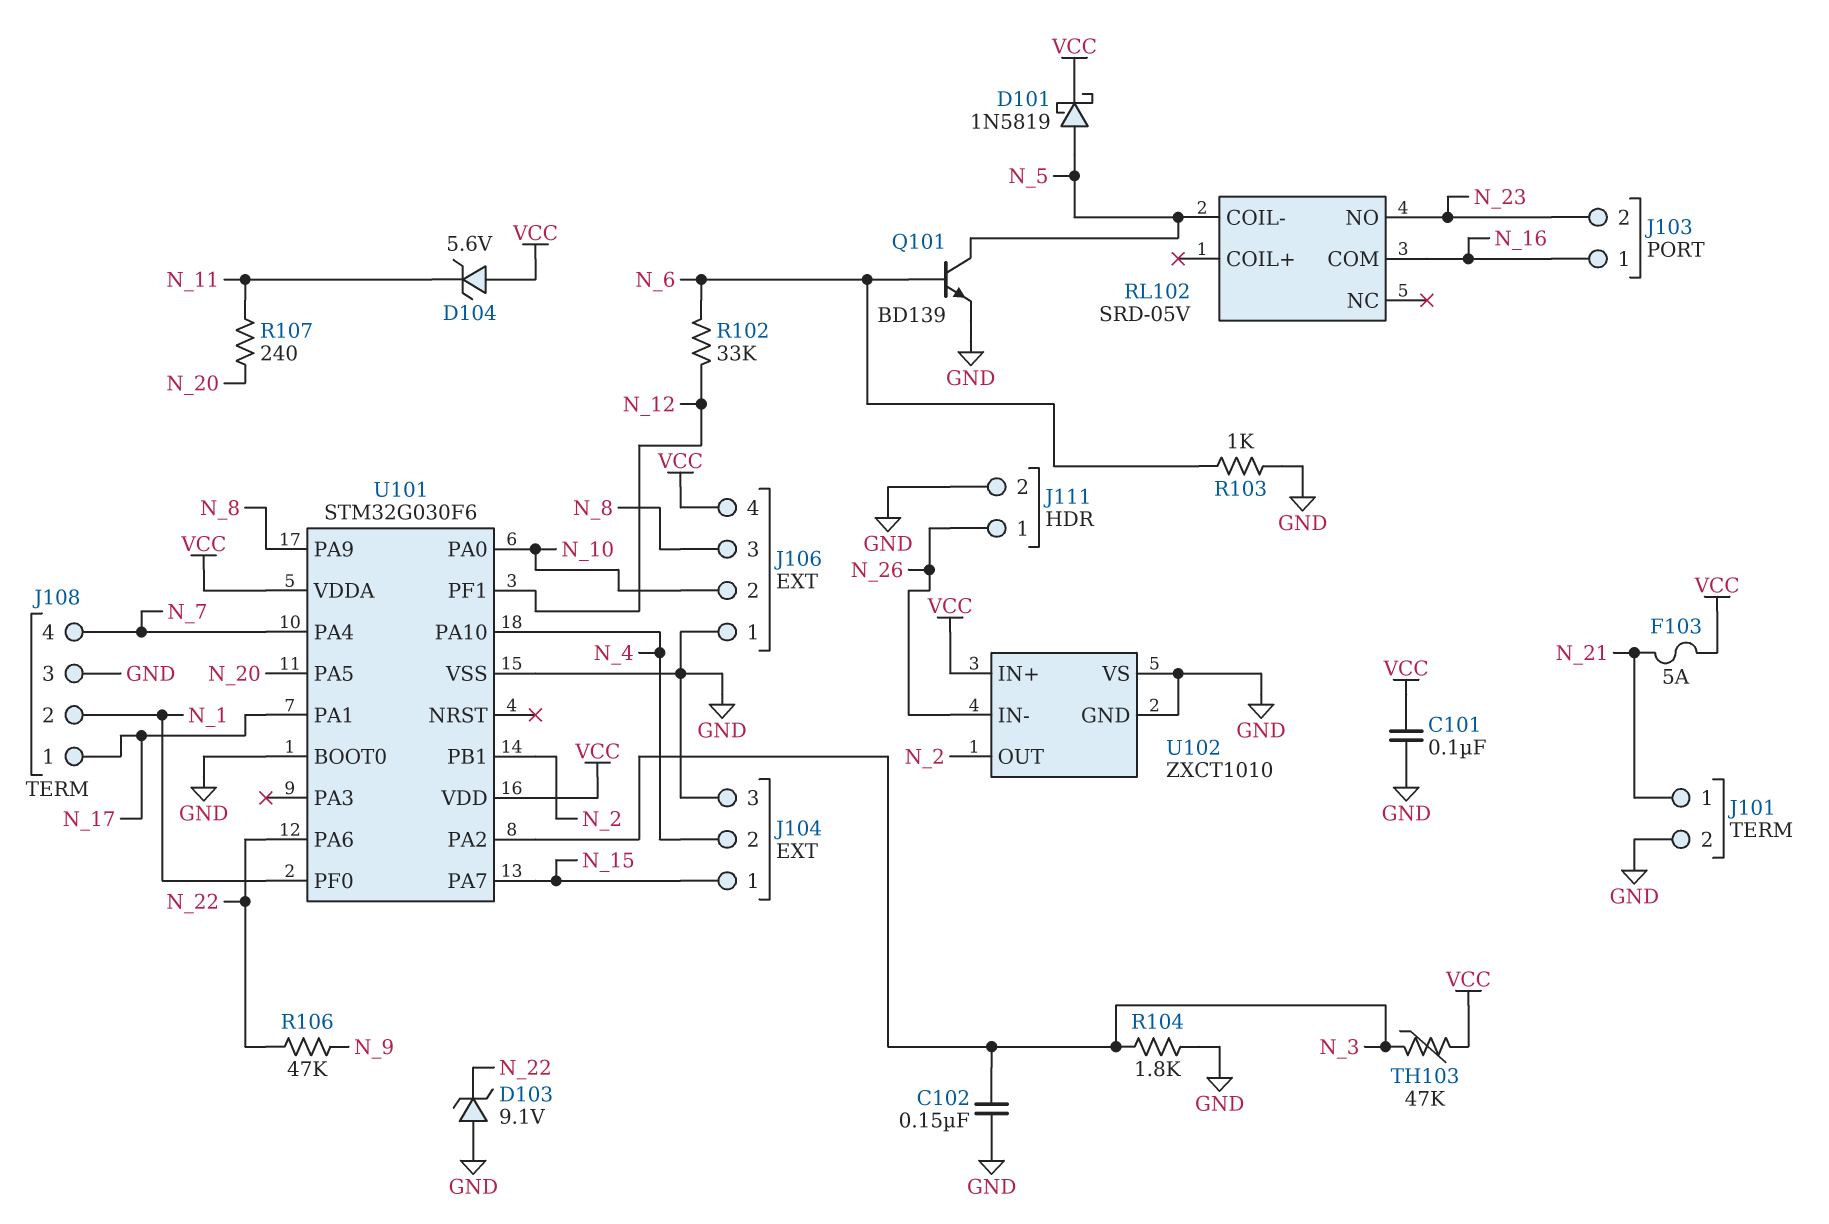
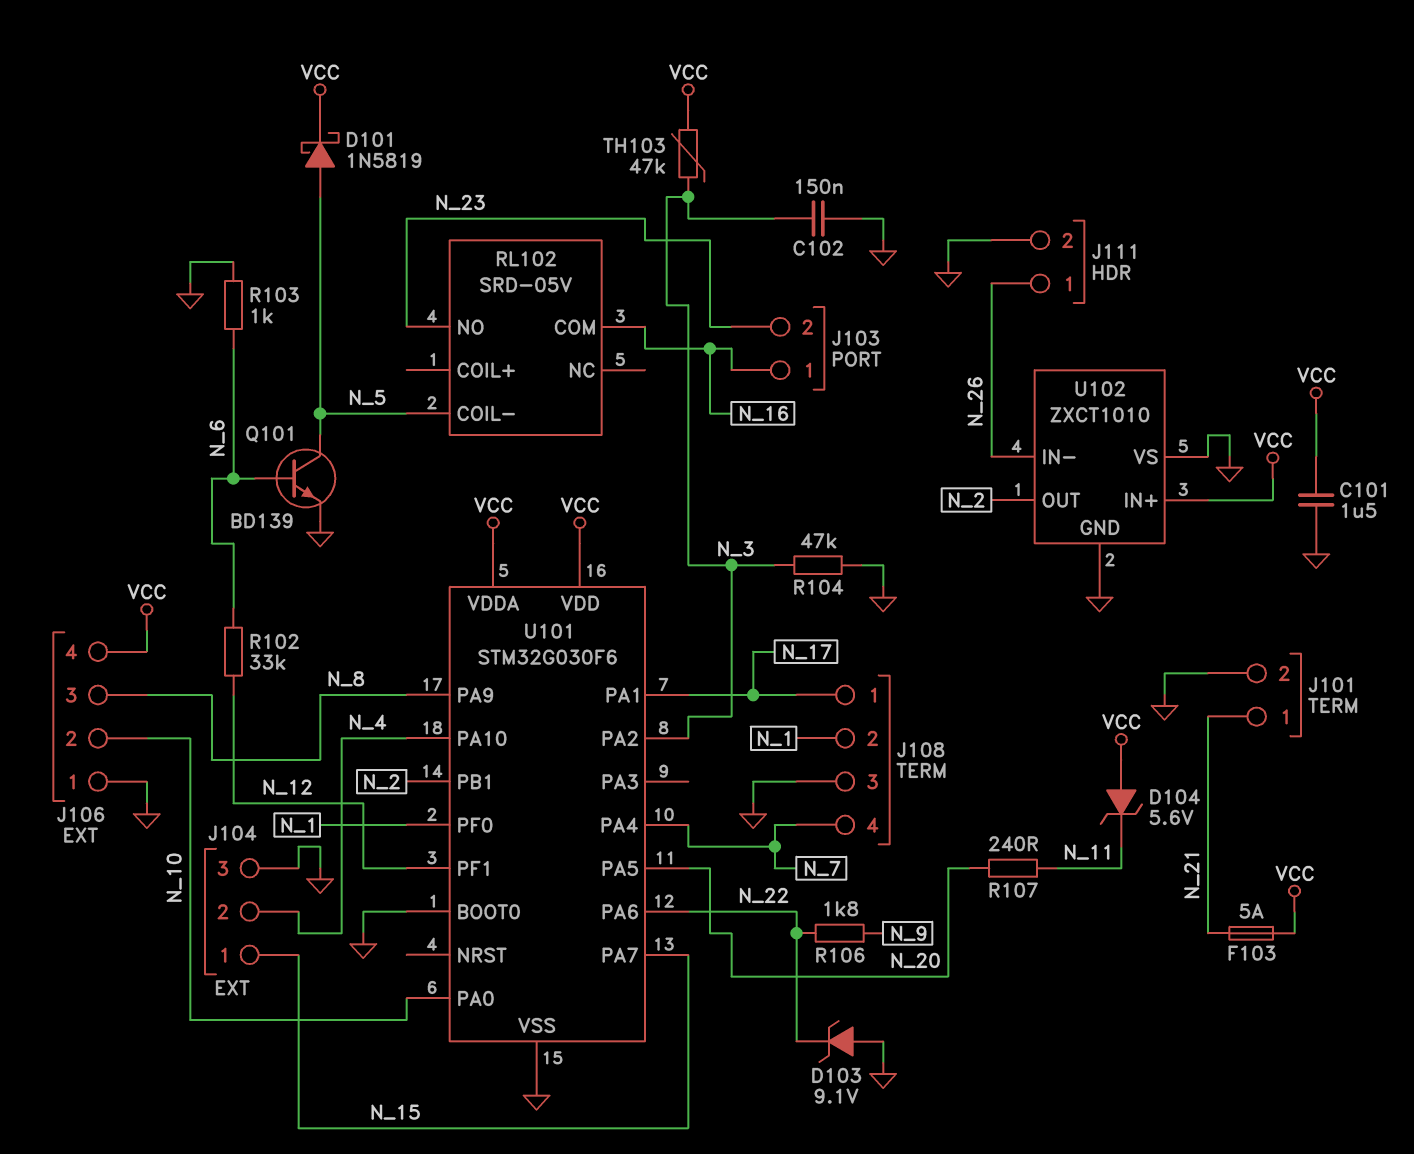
C101: 100nF (GND, VCC) -> 1.5uF (GND, VCC)
R104: 1.8k (GND, N_3) -> 47k (GND, N_3)
R106: 47k (N_9, N_22) -> 1.8k (N_9, N_22)

